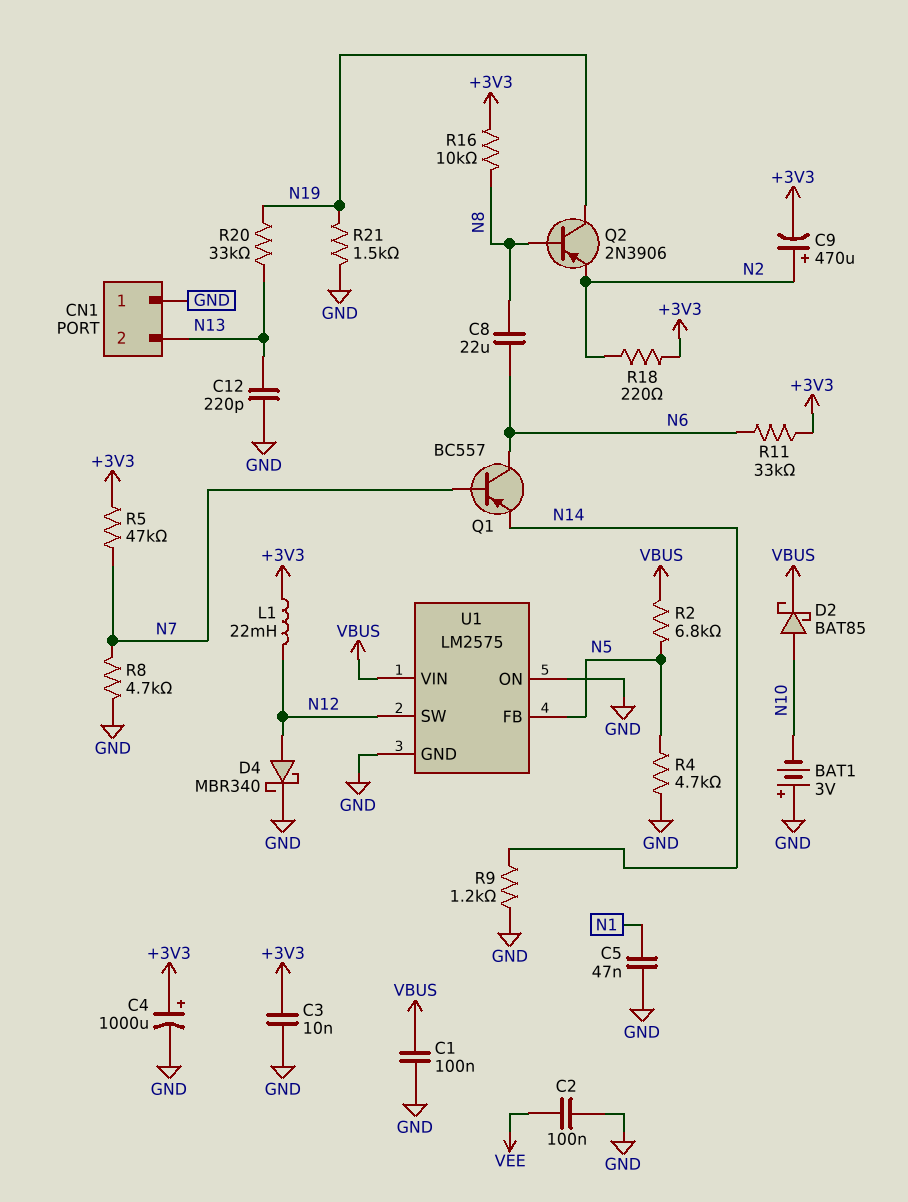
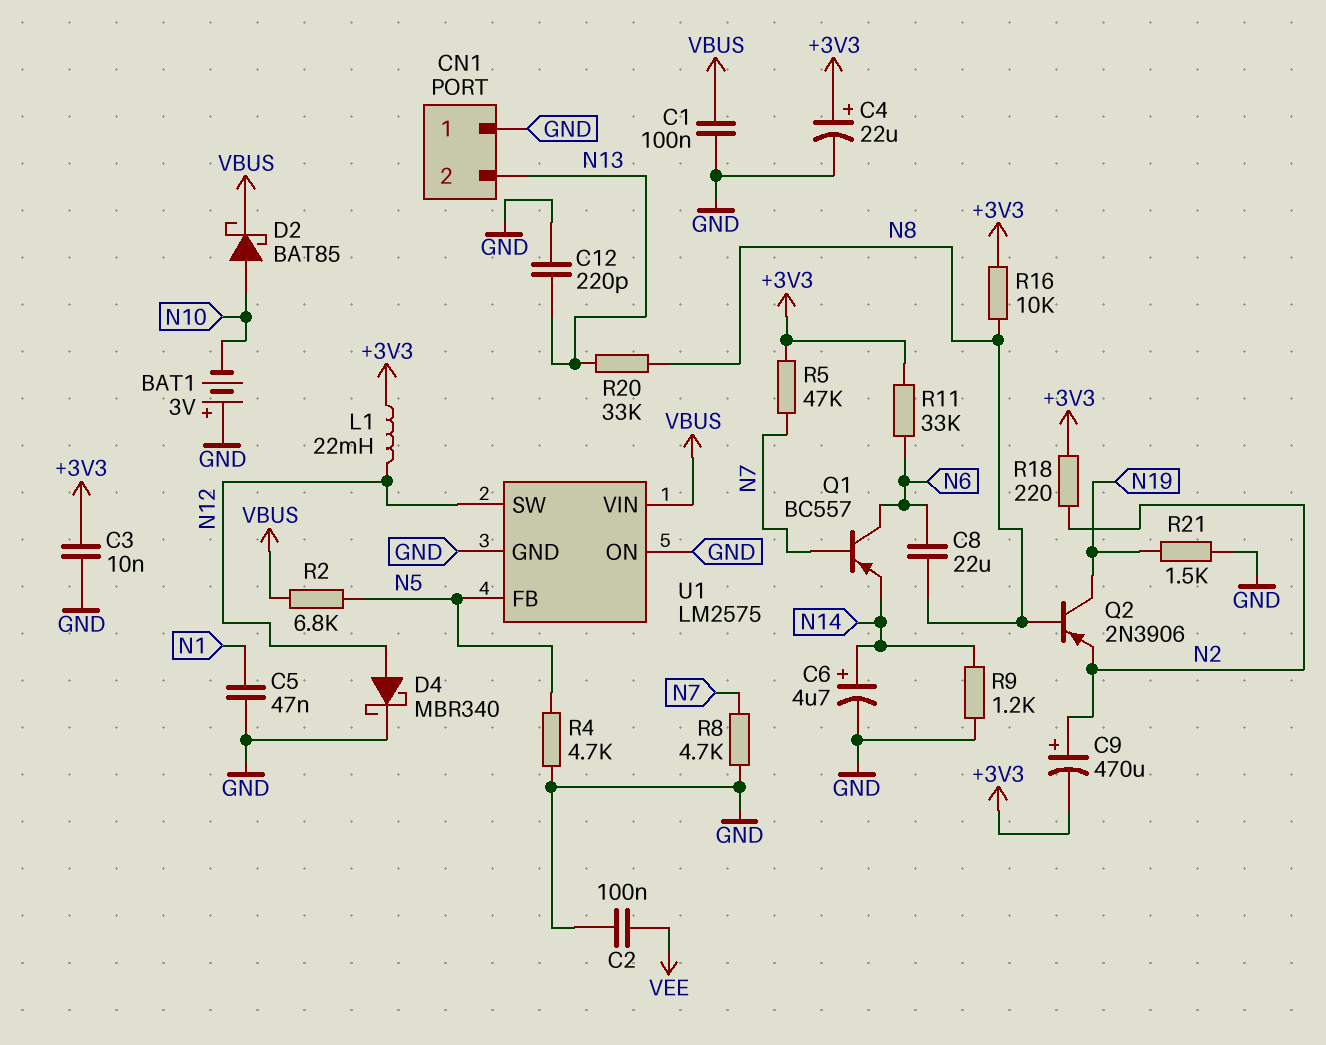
C4: 1000uF (plus +3V3, minus GND) -> 22uF (plus +3V3, minus GND)
C6: none -> 4.7uF (plus N14, minus GND)
R20: 33k (N13, N19) -> 33k (N8, N13)

